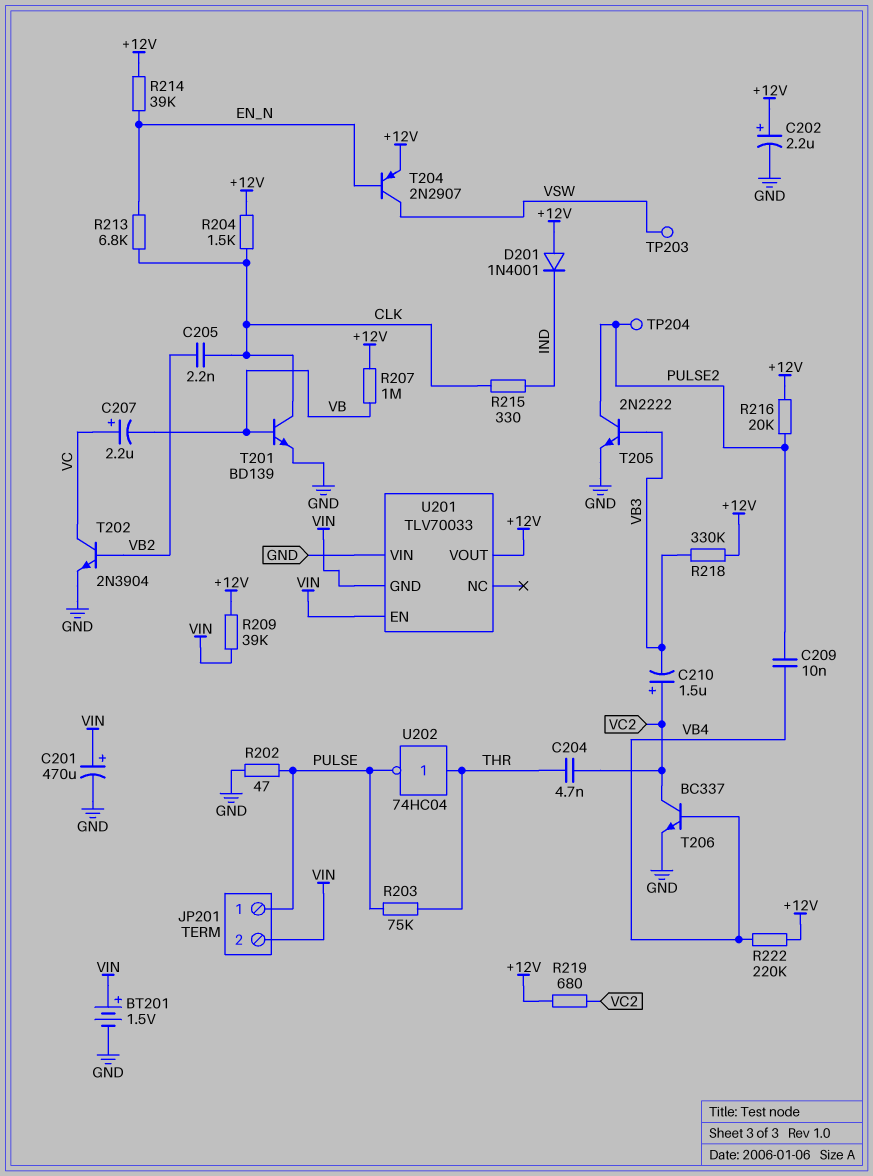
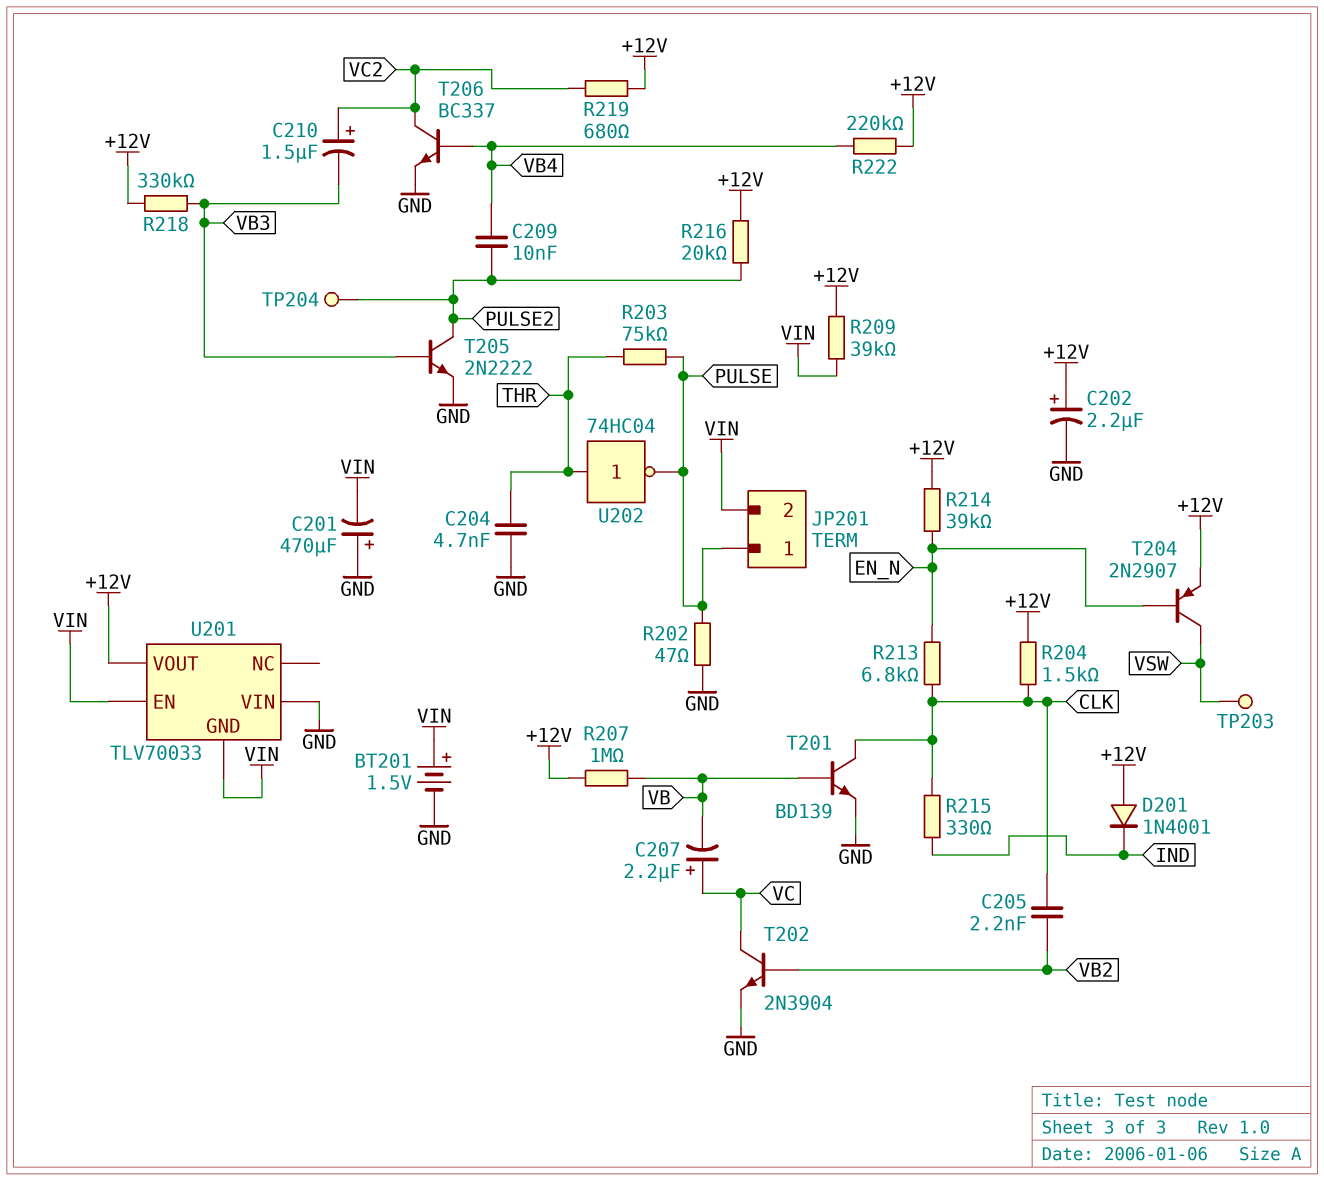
C201: 470uF (plus VIN, minus GND) -> 470uF (plus GND, minus VIN)
C204: 4.7nF (THR, VC2) -> 4.7nF (GND, THR)

